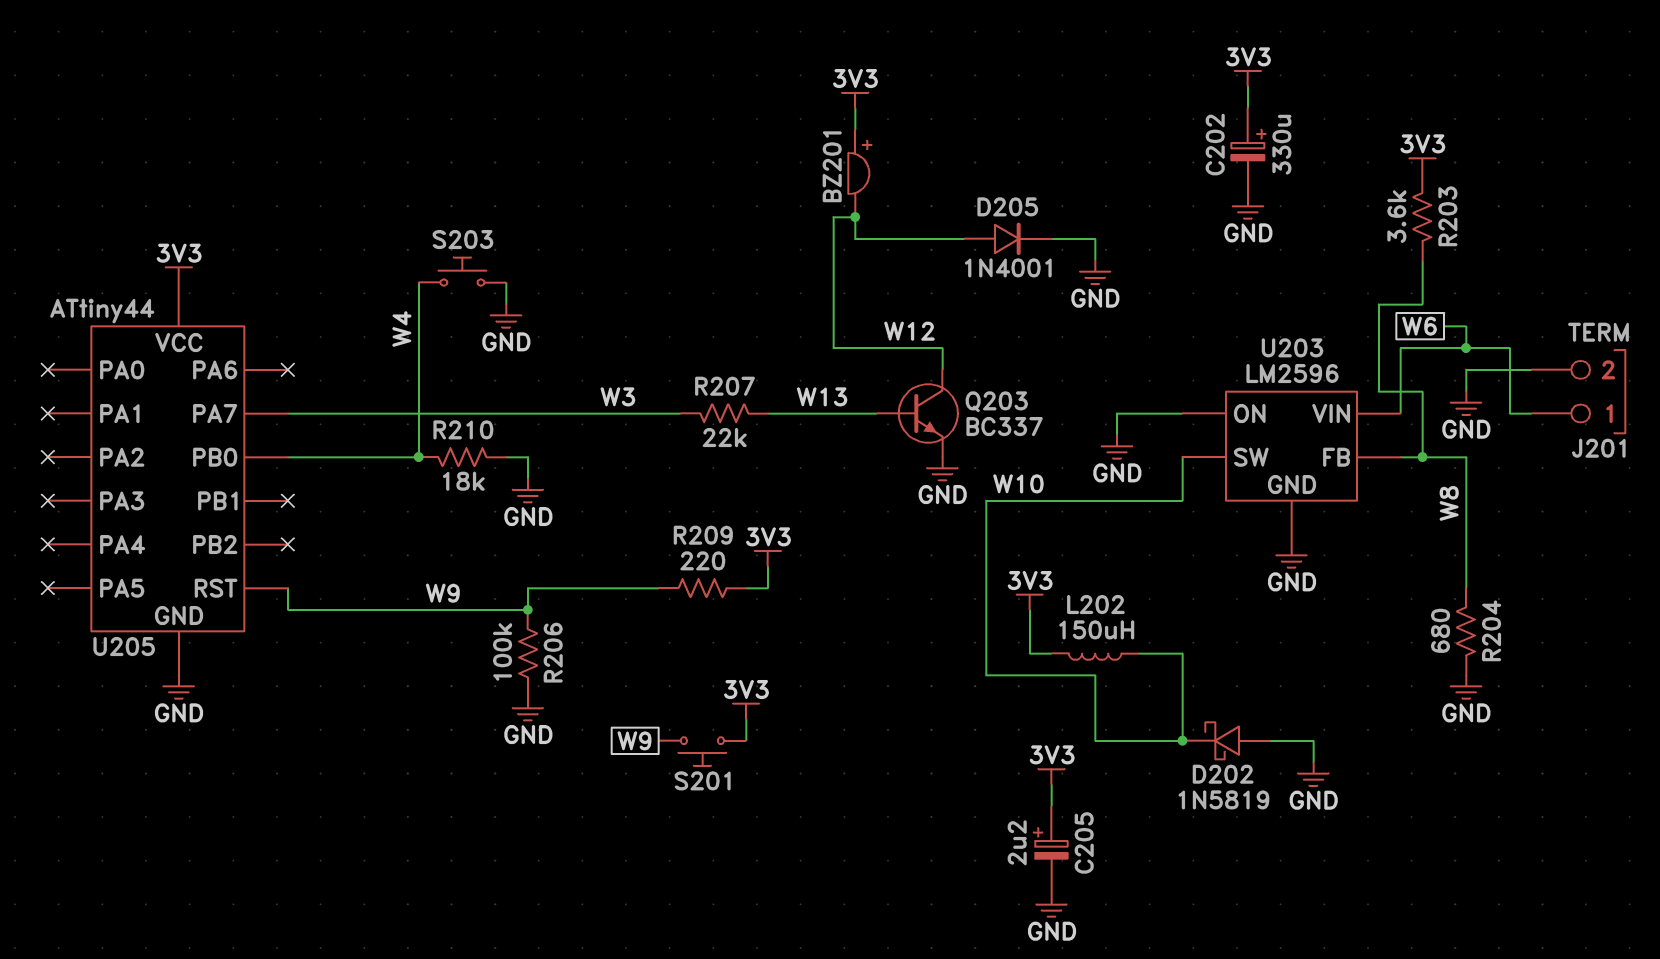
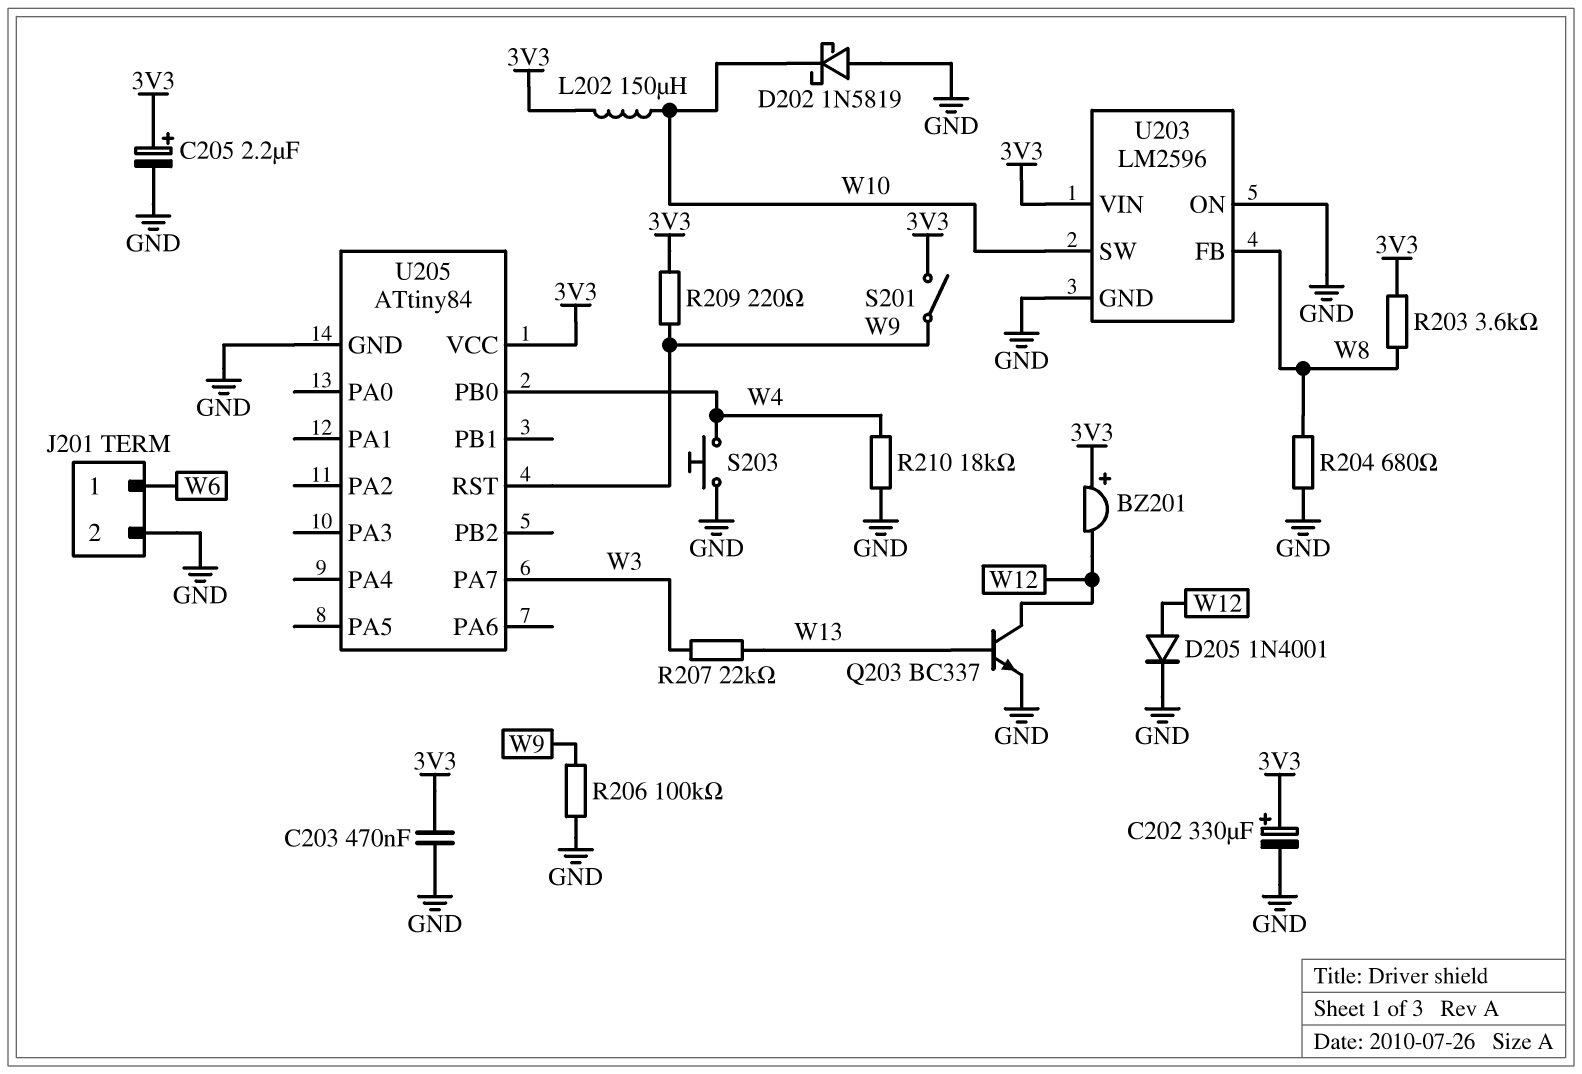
C203: none -> 470nF (3V3, GND)
S201: button (3V3, W9) -> switch (3V3, W9)
U203 pin VIN: W6 -> 3V3
U205: ATtiny44 -> ATtiny84

